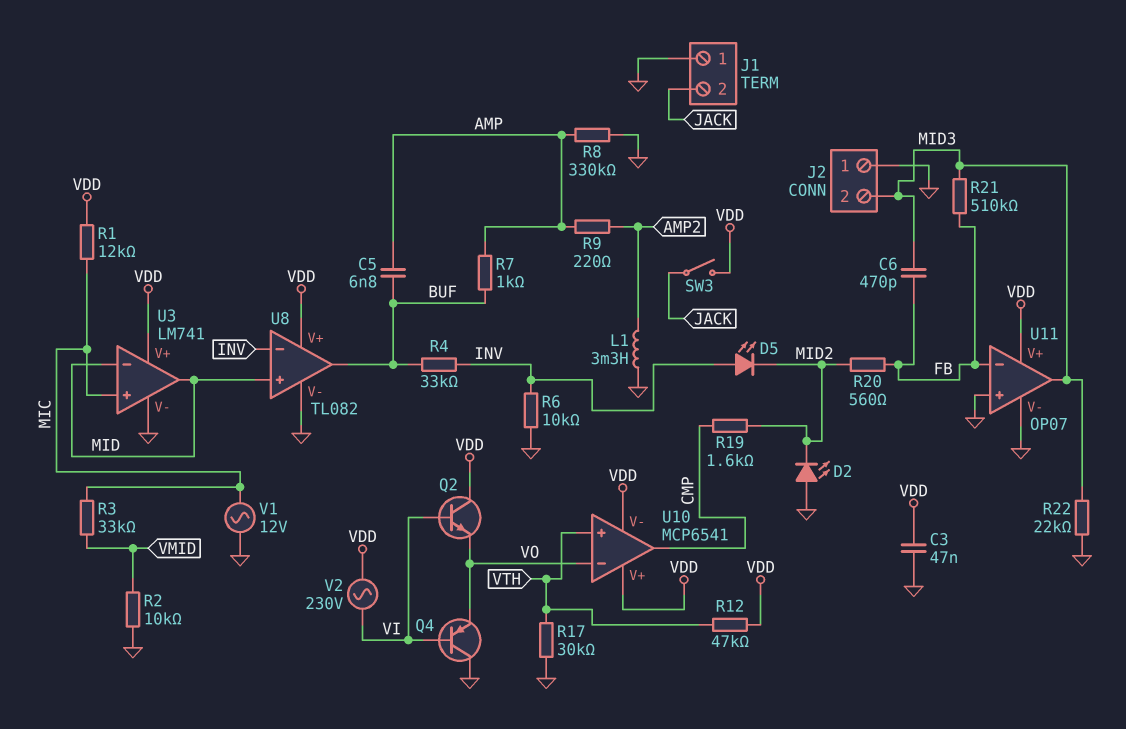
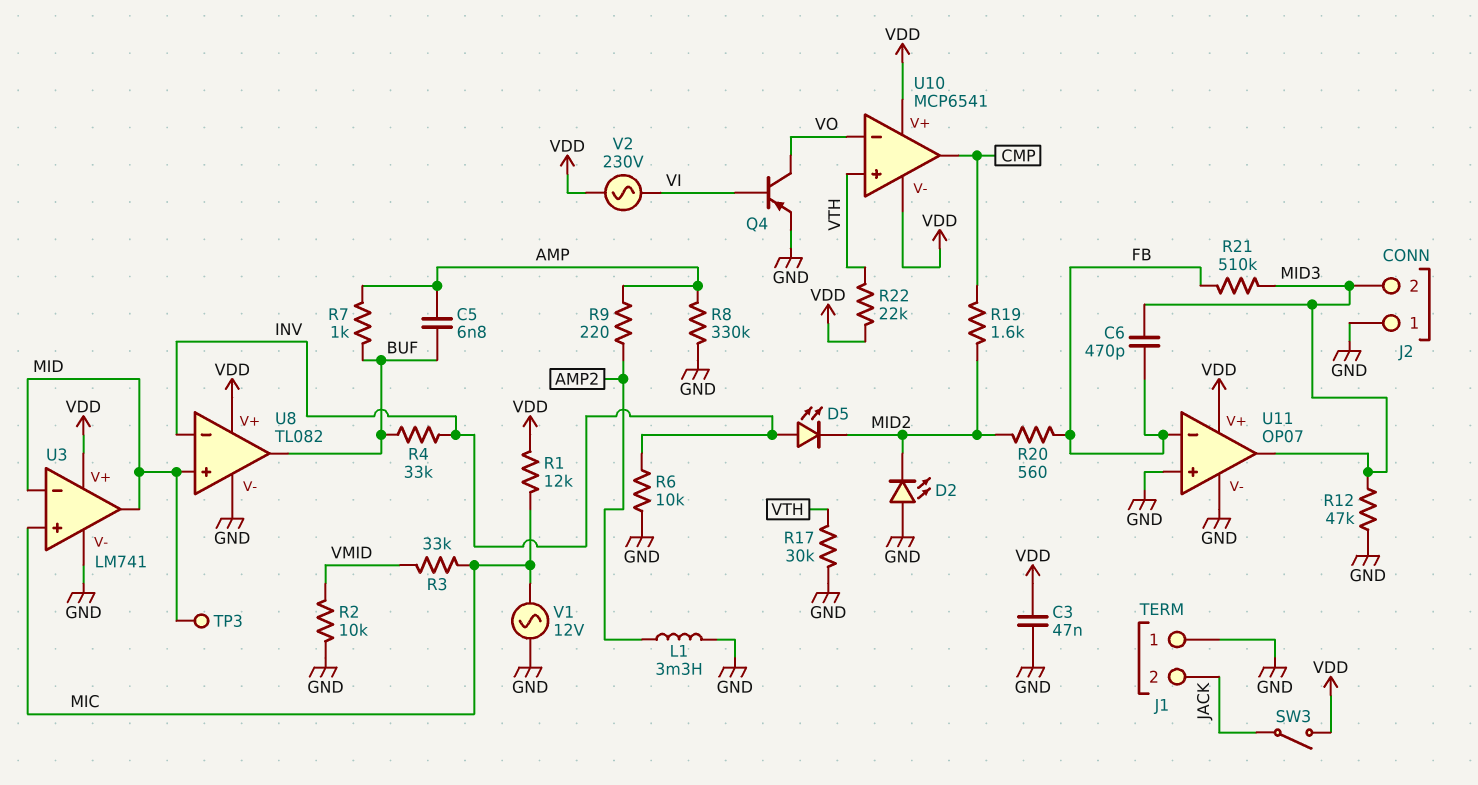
Q2: NPN (B VI, C VDD, E VO) -> none
Q4: PNP (B VI, C GND, E VO) -> PNP (B VI, C VO, E GND)
R12: 47k (VDD, VTH) -> 47k (GND, MID3)
R22: 22k (GND, MID3) -> 22k (VDD, VTH)
TP3: none -> test point (MID)

